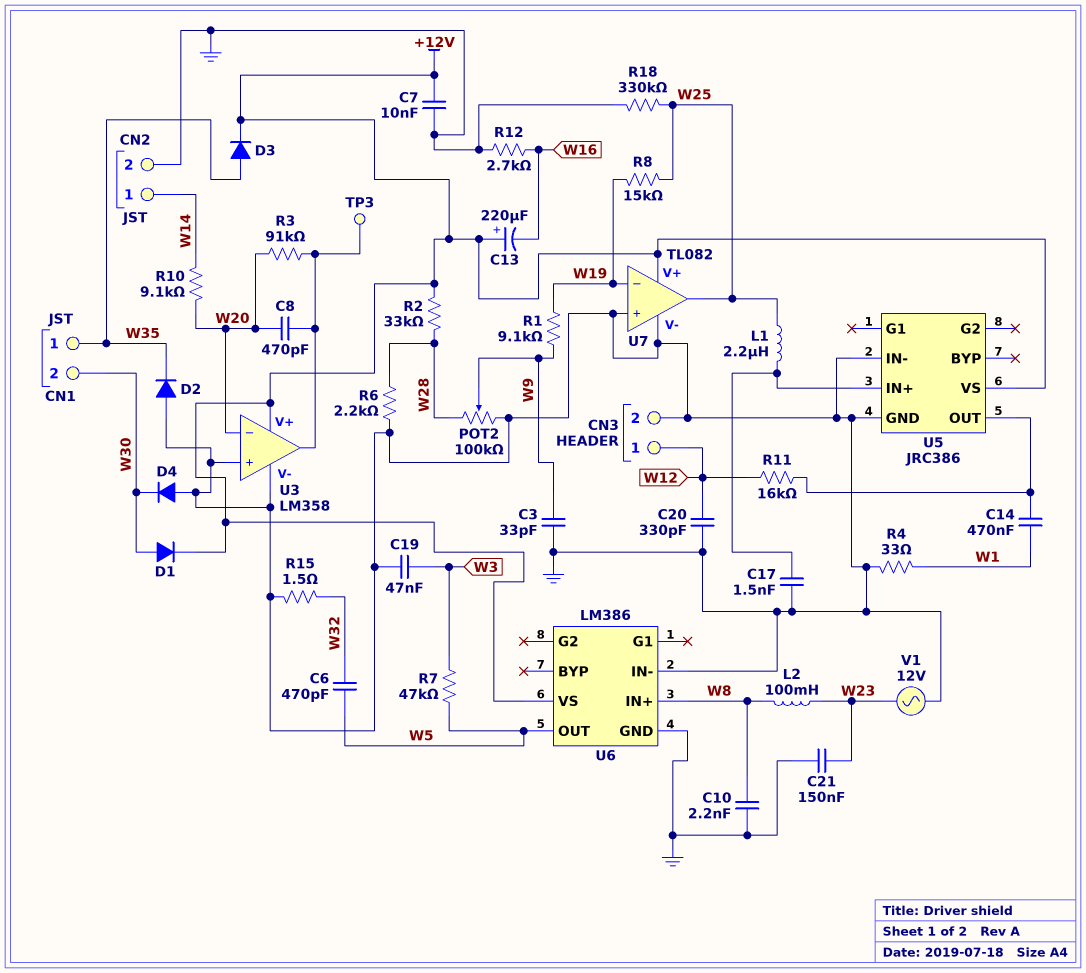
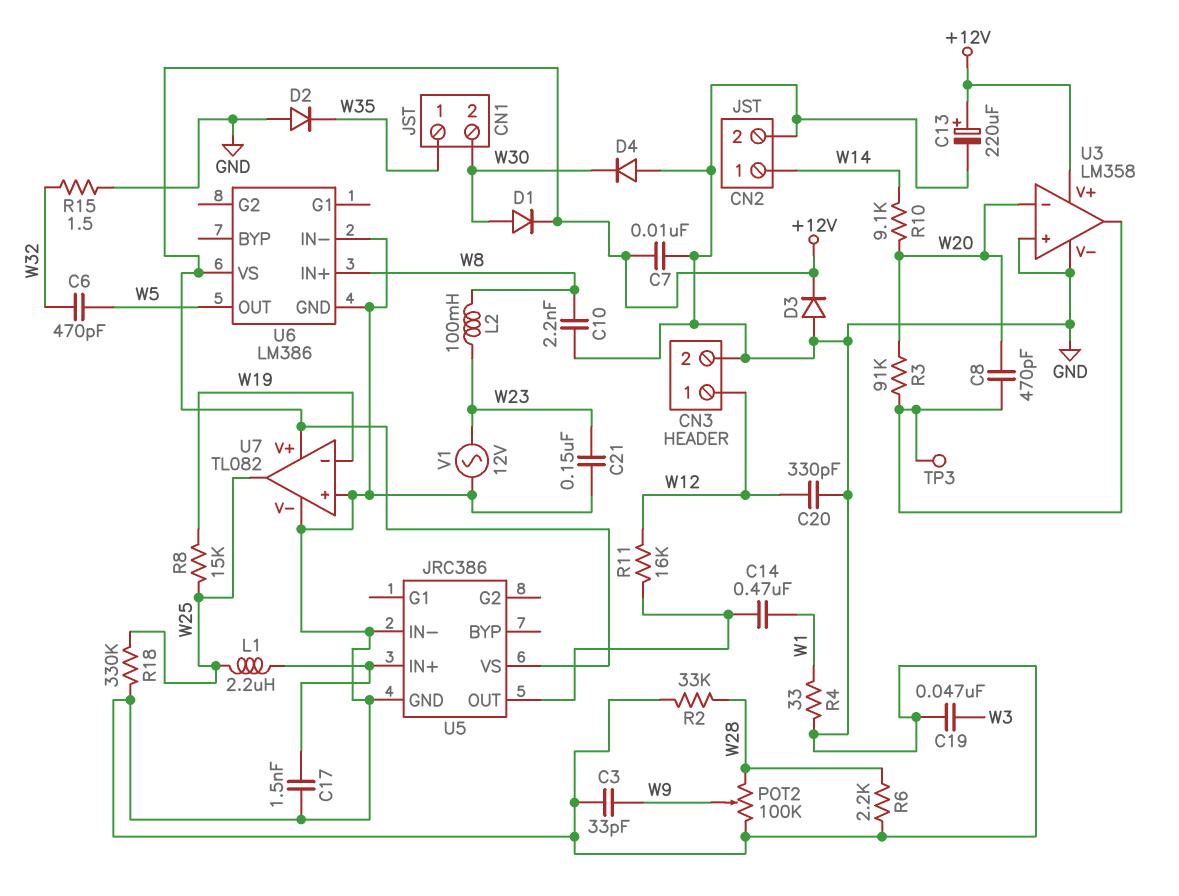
C13: 220uF (plus +12V, minus W16) -> 220uF (plus +12V, minus GND)
D3: diode (A W35, K +12V) -> diode (A GND, K +12V)
R1: 9.1k (W9, W19) -> none
R2: 33k (+12V, W28) -> 33k (GND, W28)
R7: 47k (W3, W5) -> none
R12: 2.7k (GND, W16) -> none

